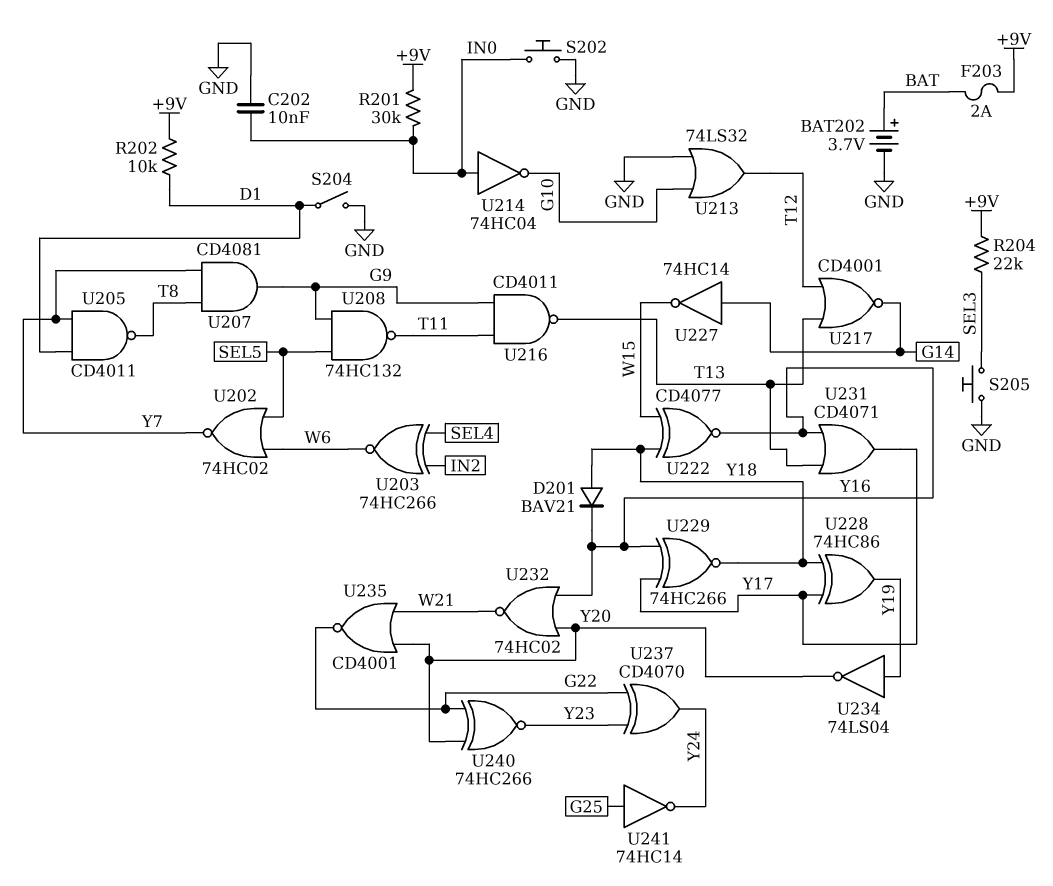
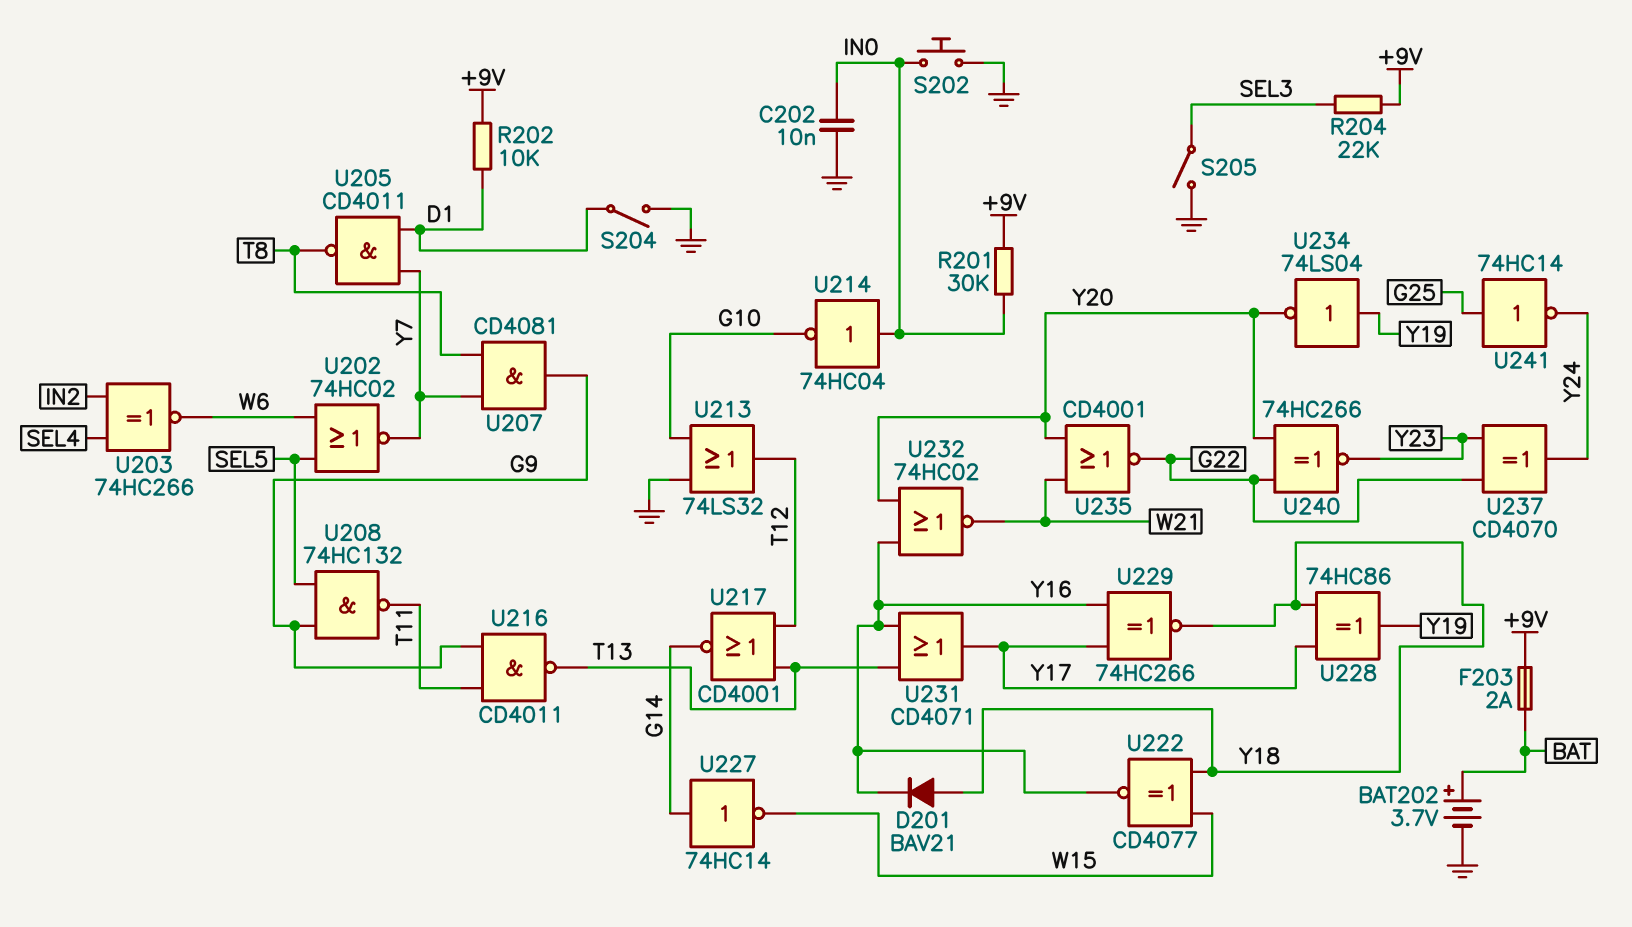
S205: button (GND, SEL3) -> switch (GND, SEL3)

